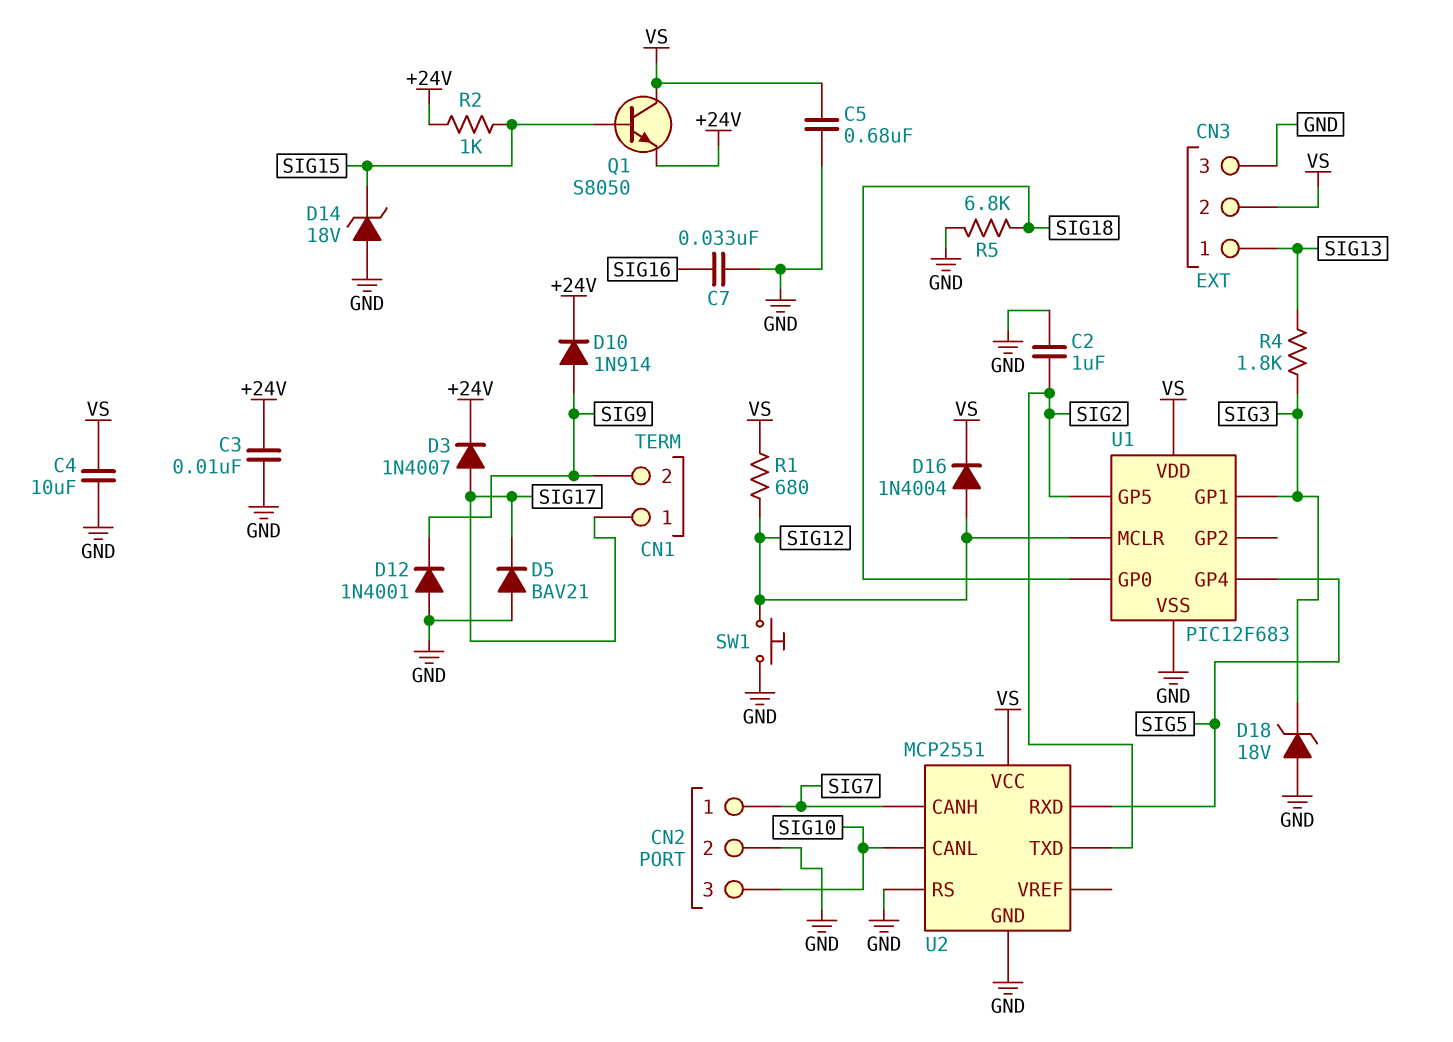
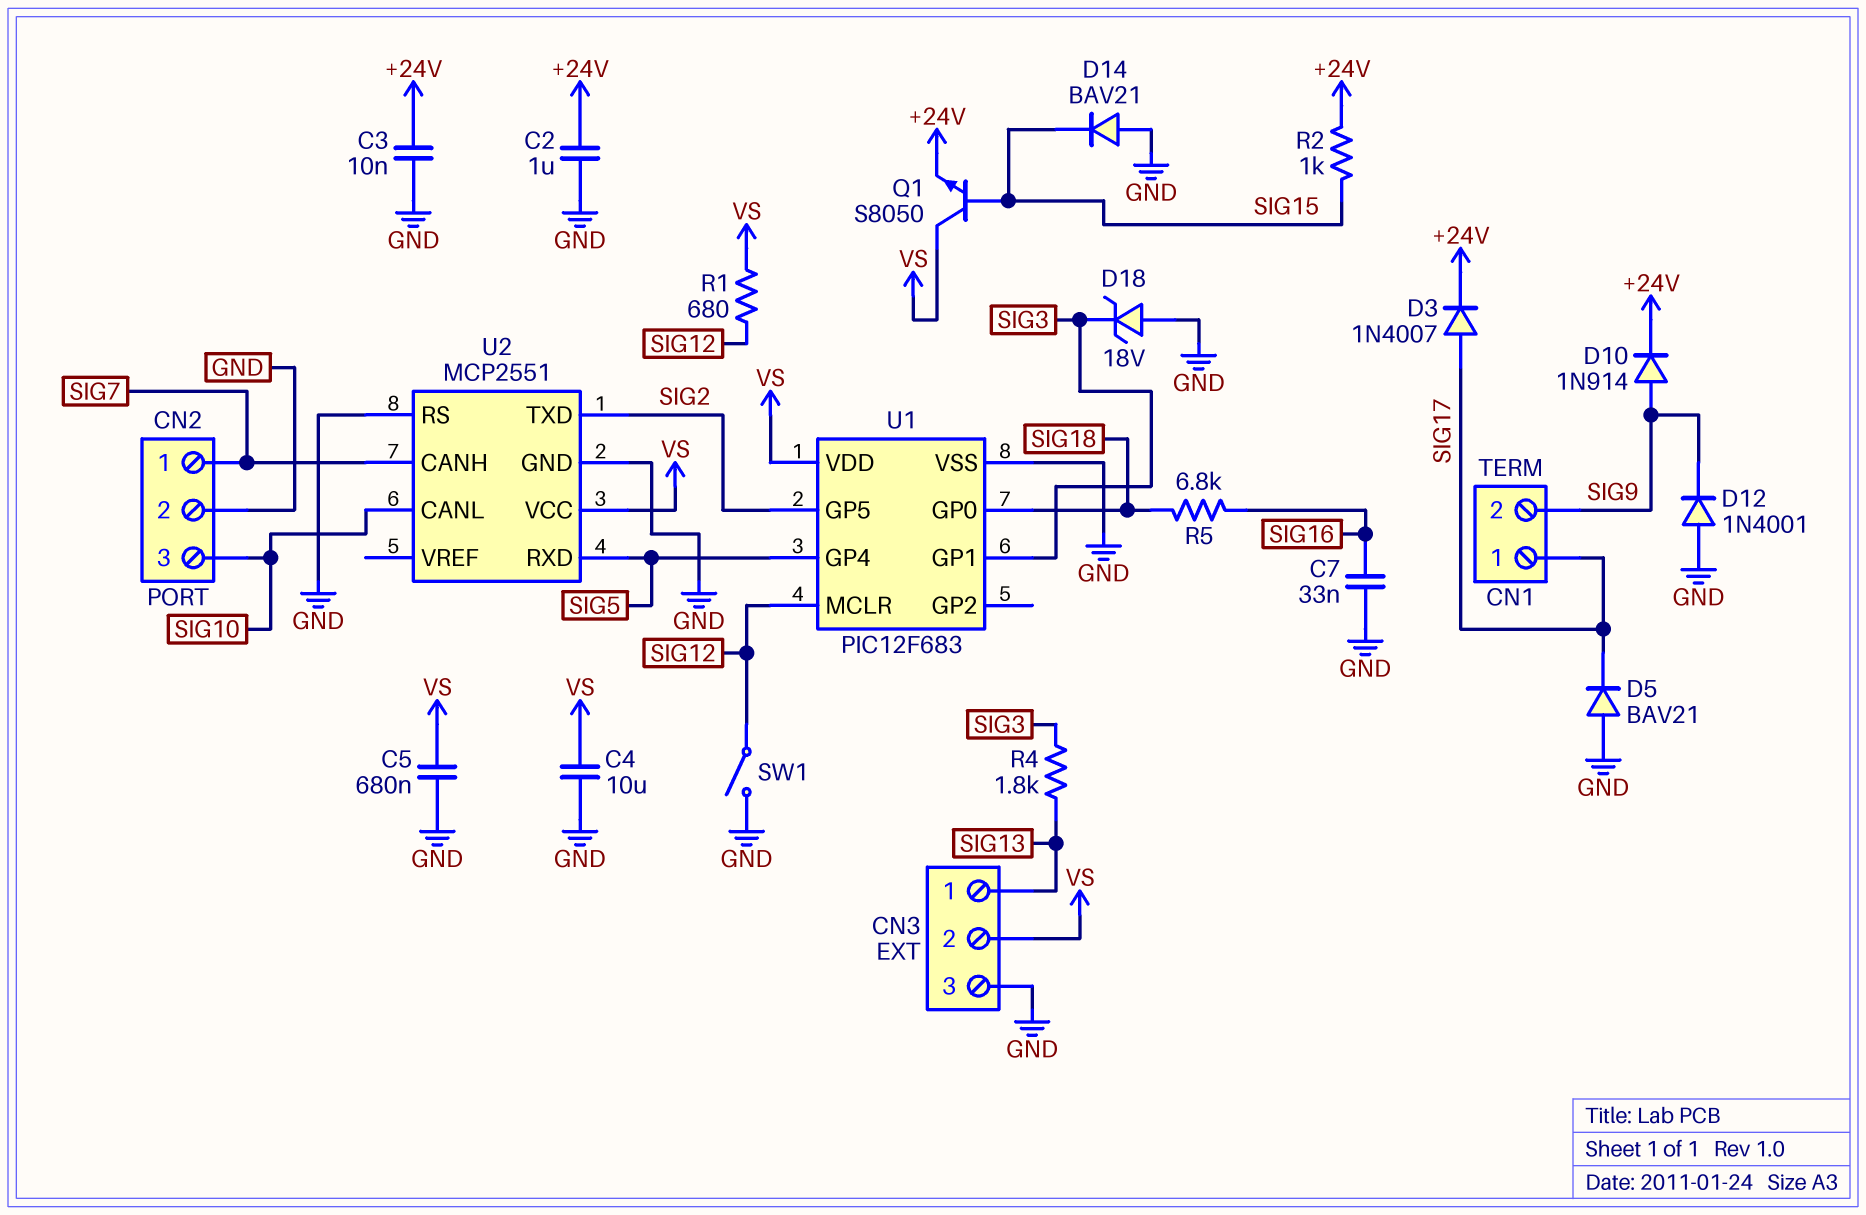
C2: 1uF (GND, SIG2) -> 1uF (+24V, GND)
D14: zener 18V (A GND, K SIG15) -> diode BAV21 (A GND, K SIG15)
D16: diode 1N4004 (A SIG12, K VS) -> none
R5: 6.8k (GND, SIG18) -> 6.8k (SIG16, SIG18)
SW1: button (GND, SIG12) -> switch (GND, SIG12)

